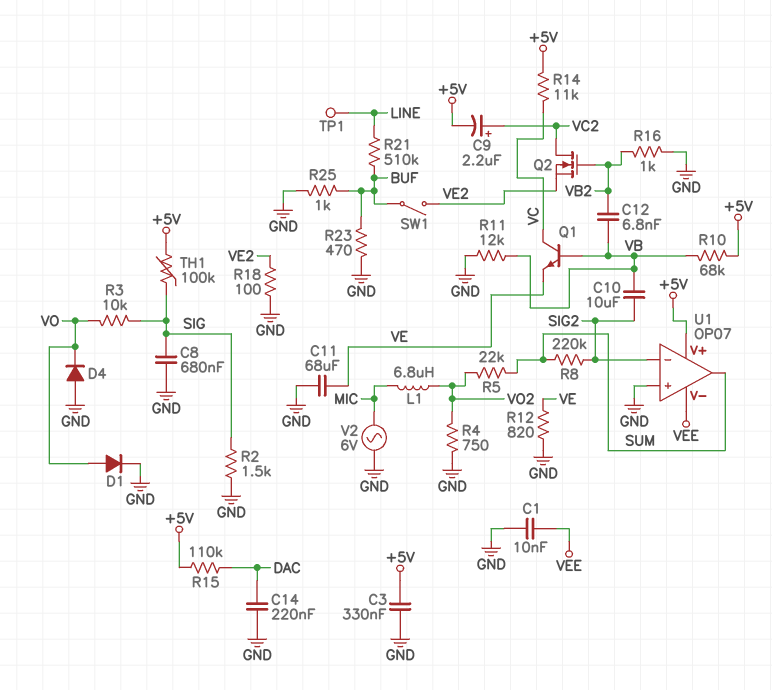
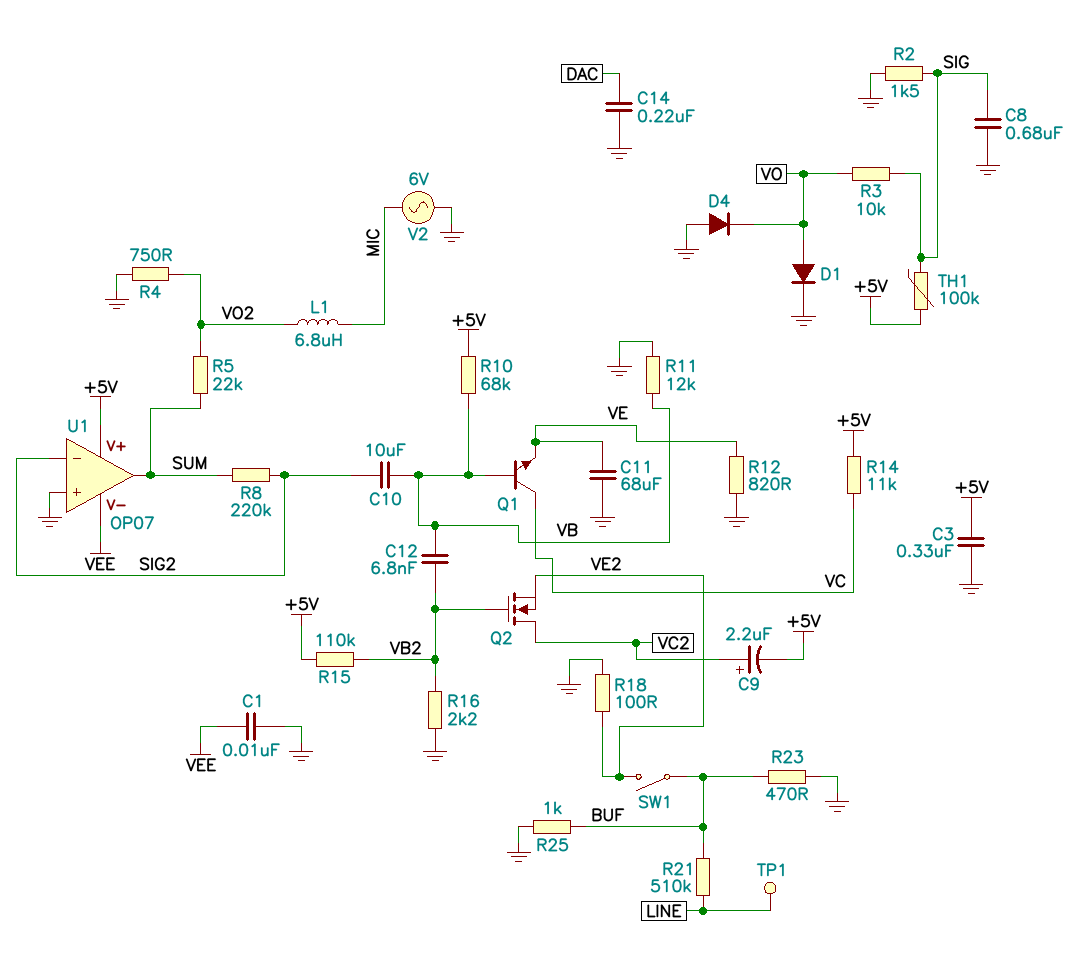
R15: 110k (+5V, DAC) -> 110k (+5V, VB2)
R16: 1k (GND, VB2) -> 2.2k (GND, VB2)

